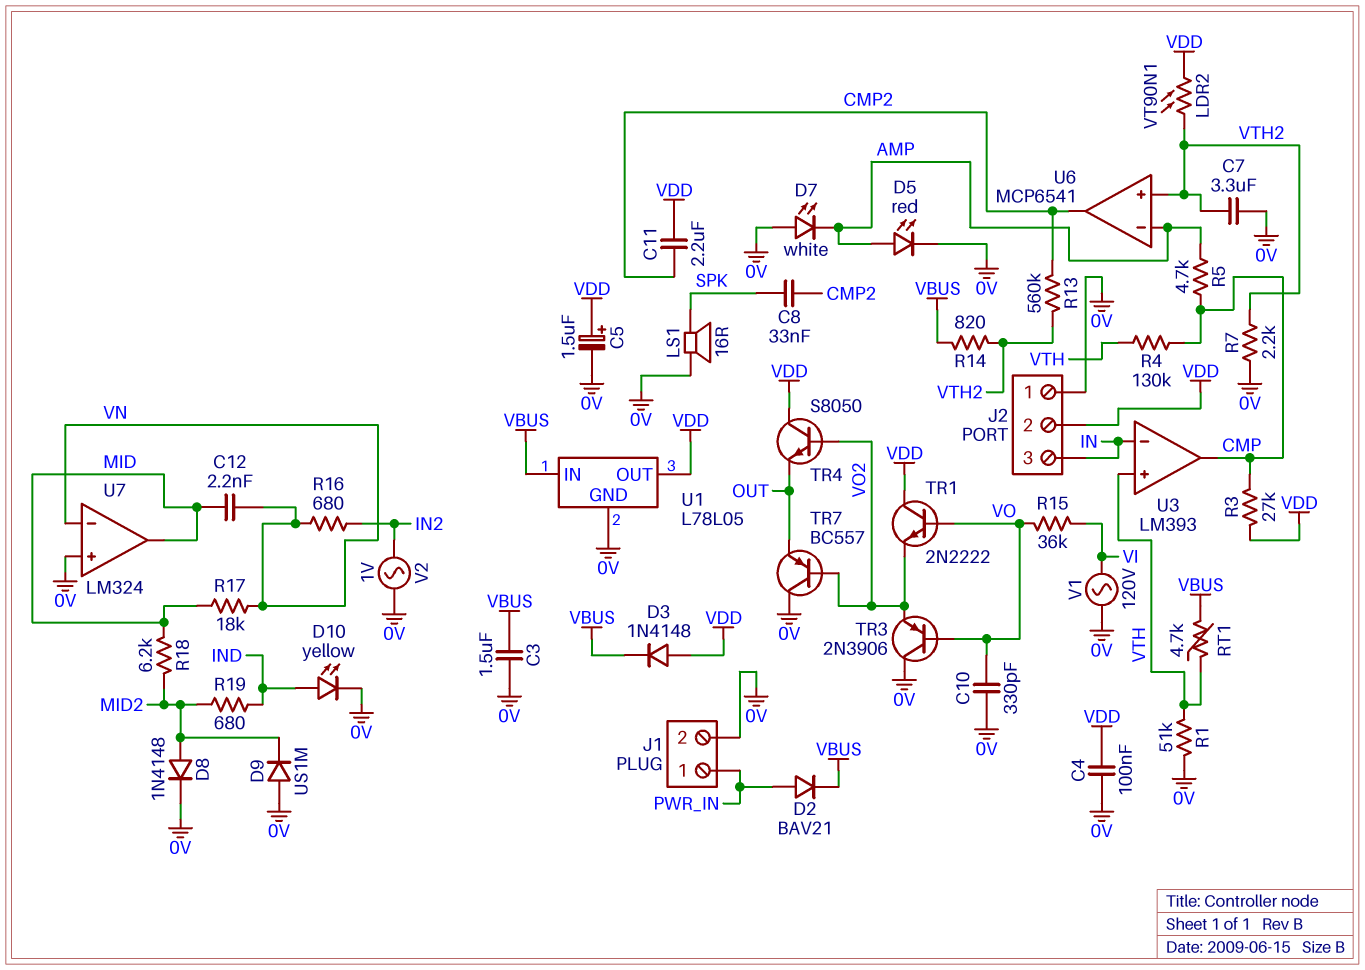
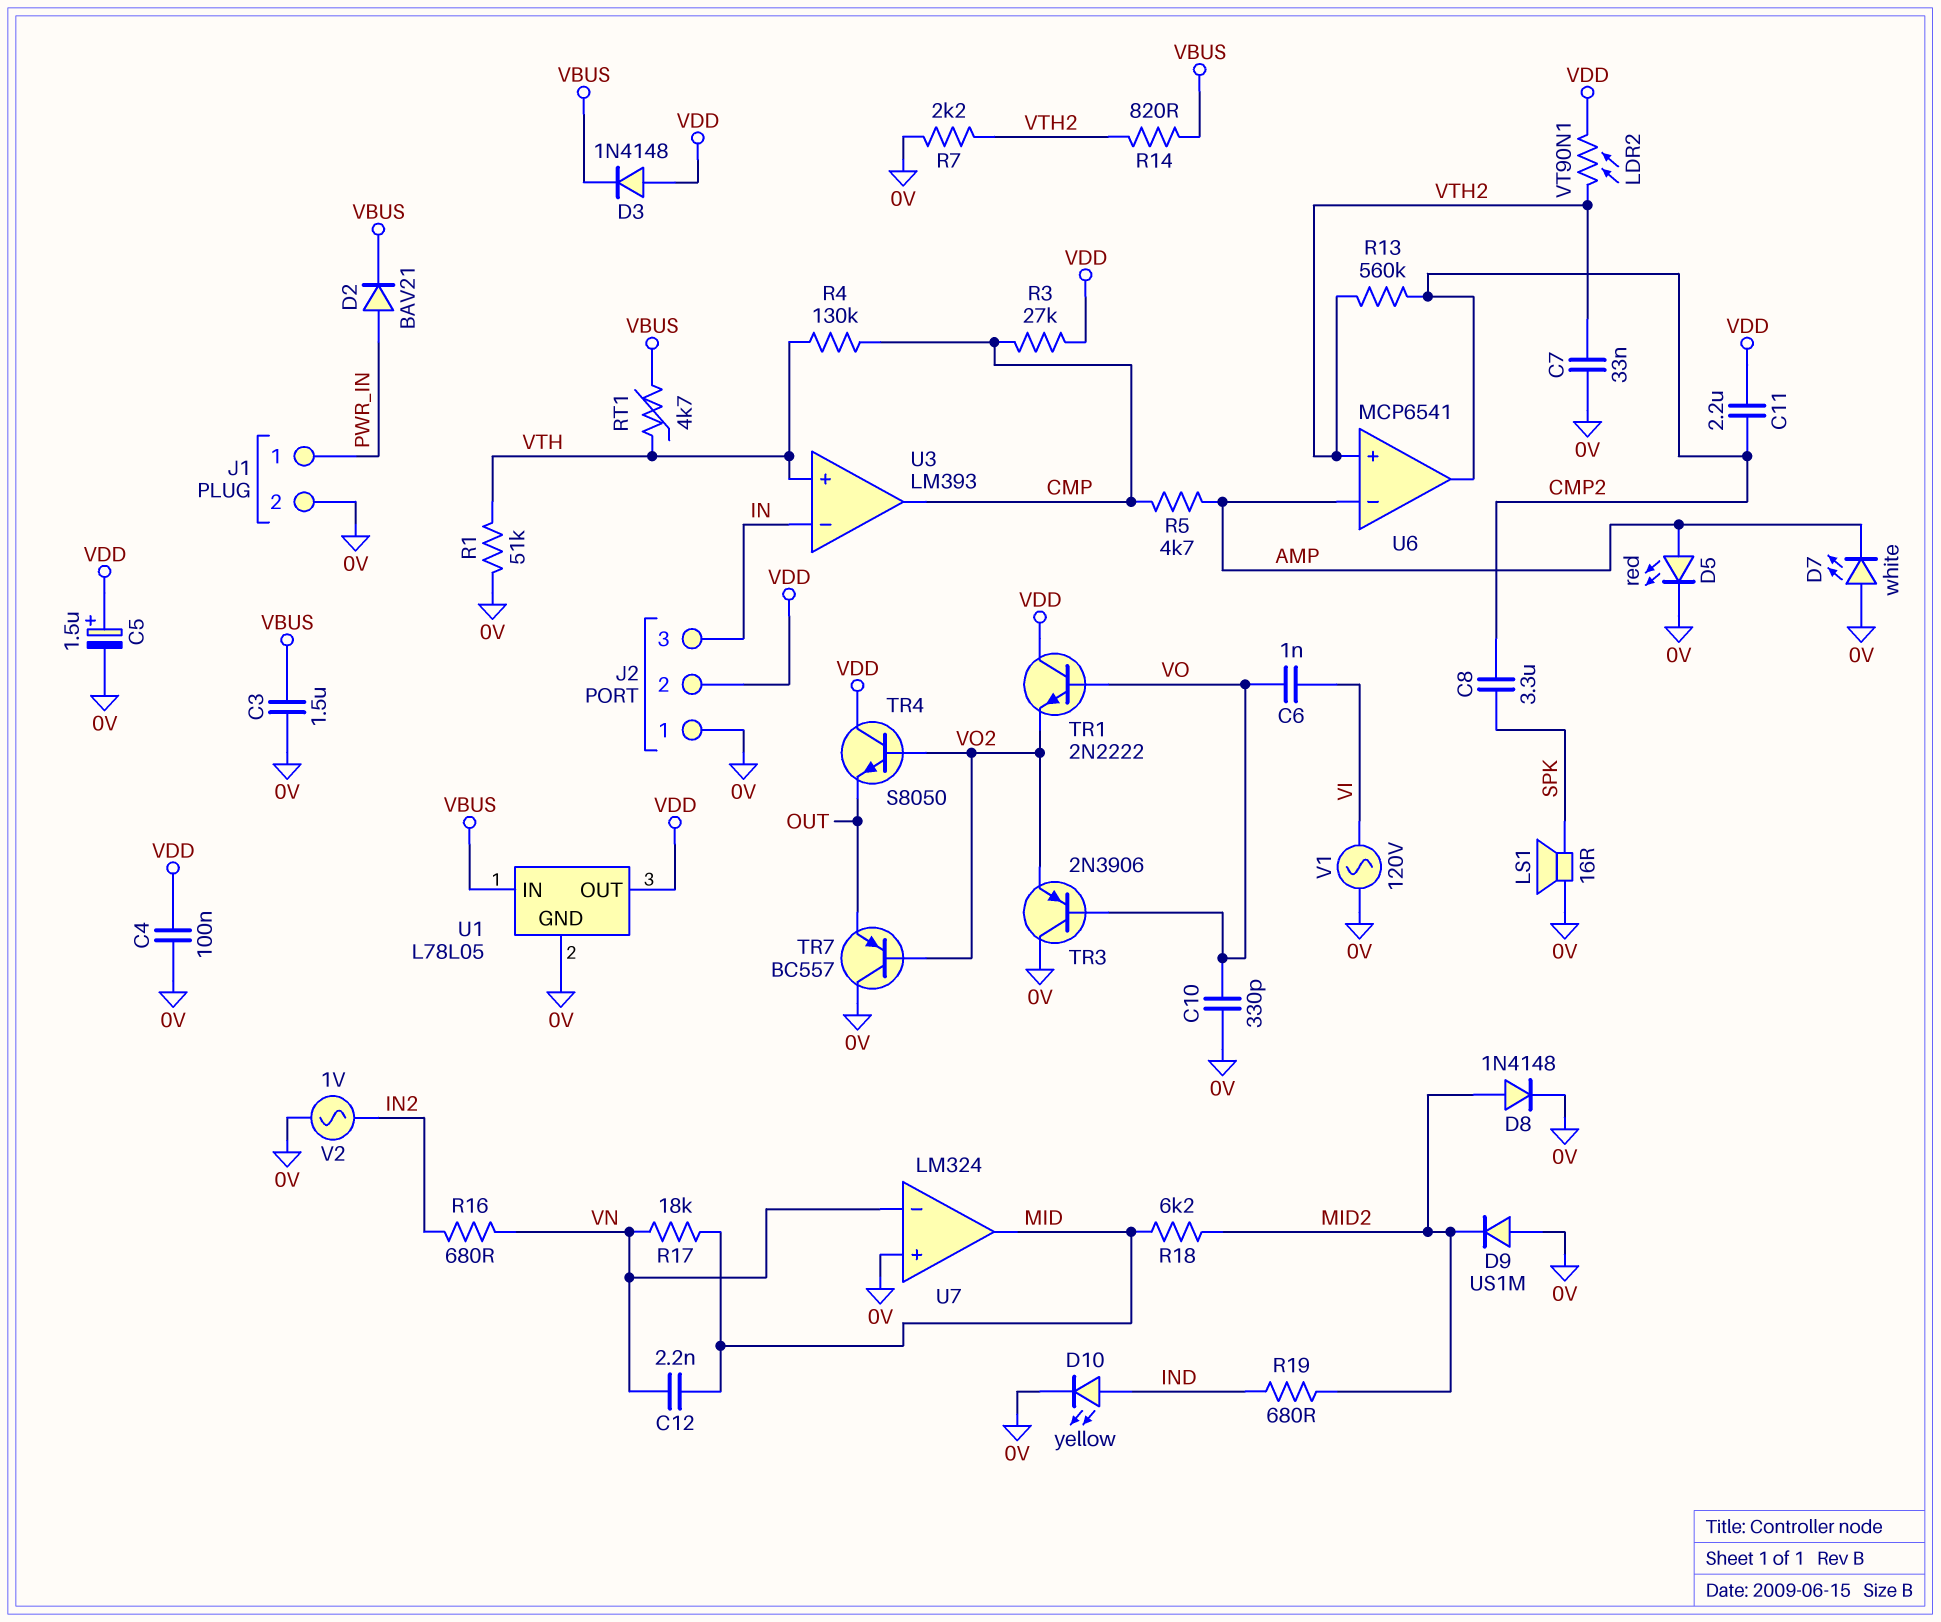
C6: none -> 1nF (VI, VO)
C7: 3.3uF (0V, VTH2) -> 33nF (0V, VTH2)
C8: 33nF (CMP2, SPK) -> 3.3uF (CMP2, SPK)
R15: 36k (VI, VO) -> none

